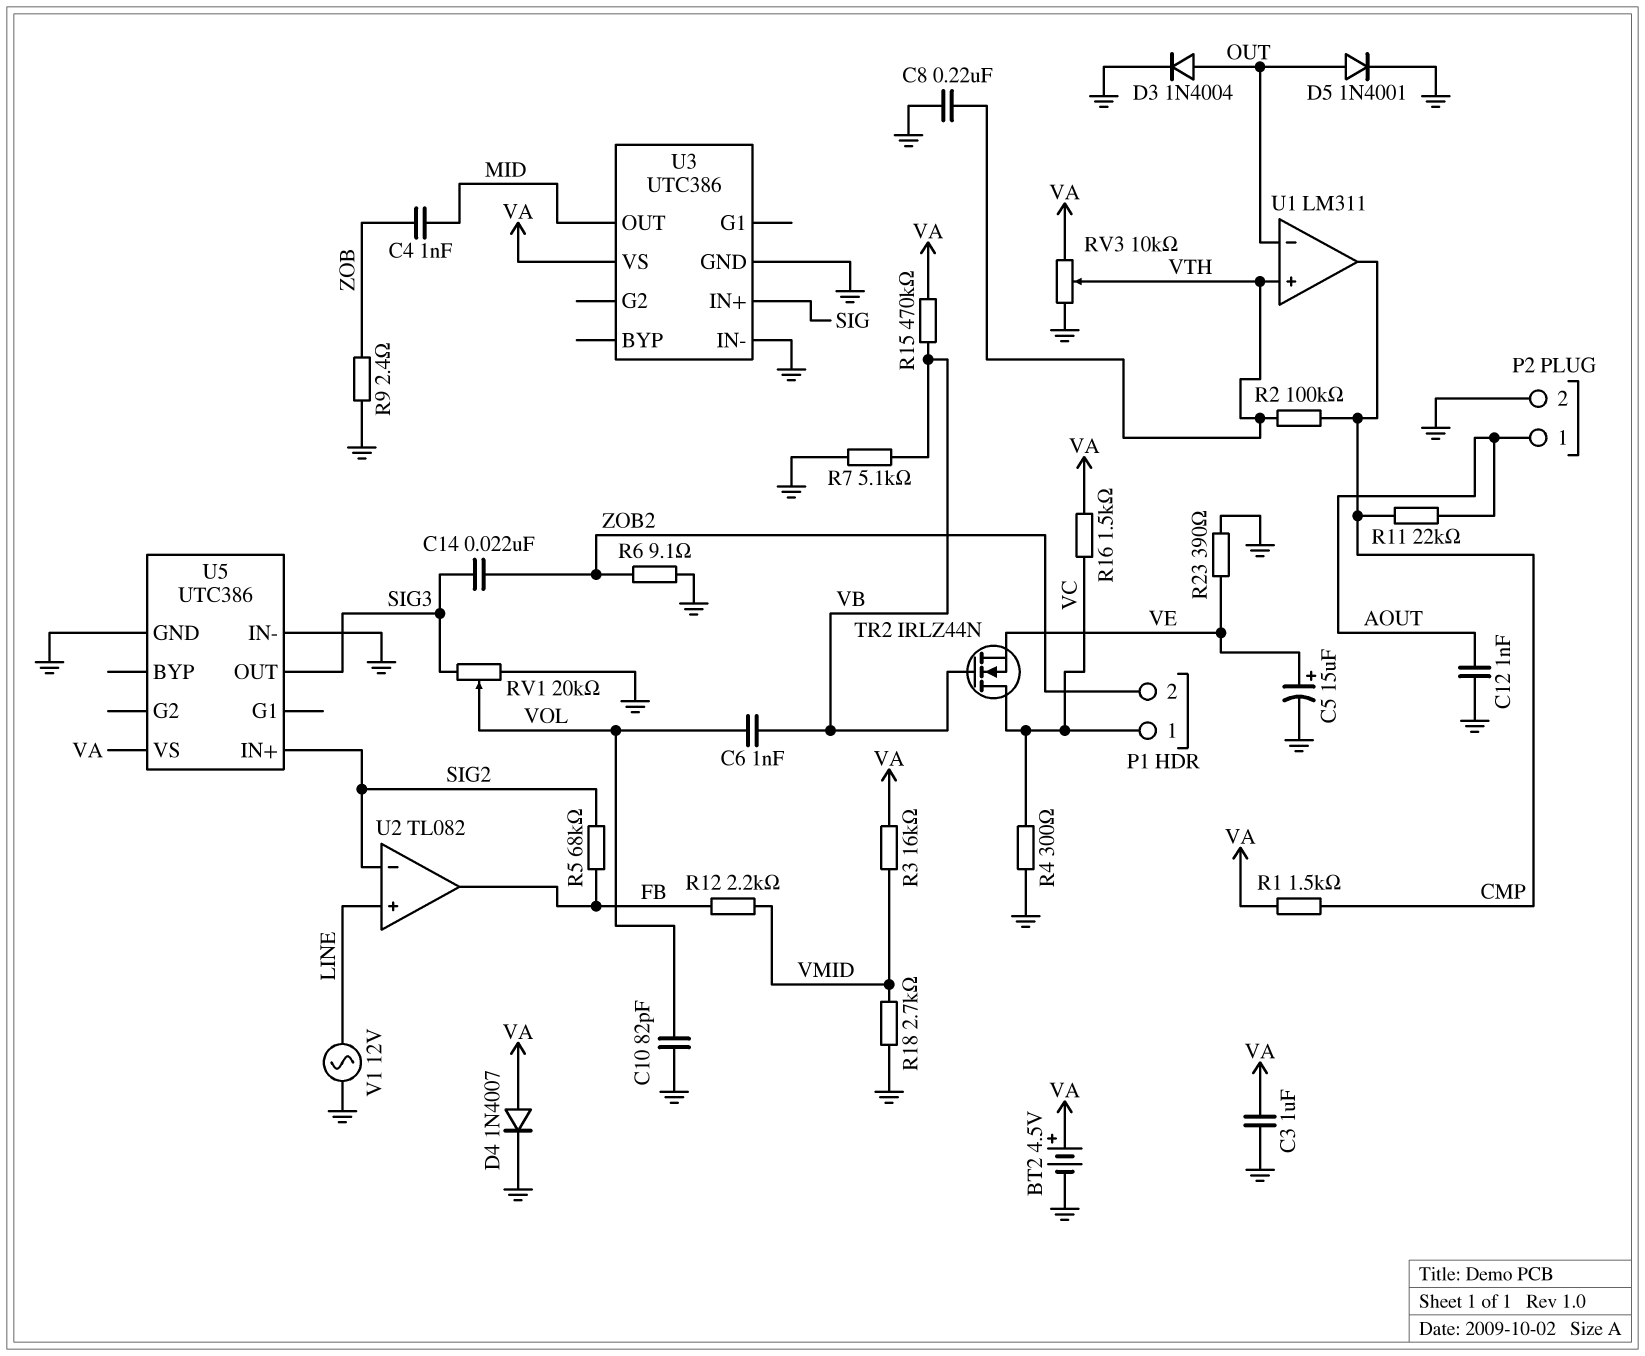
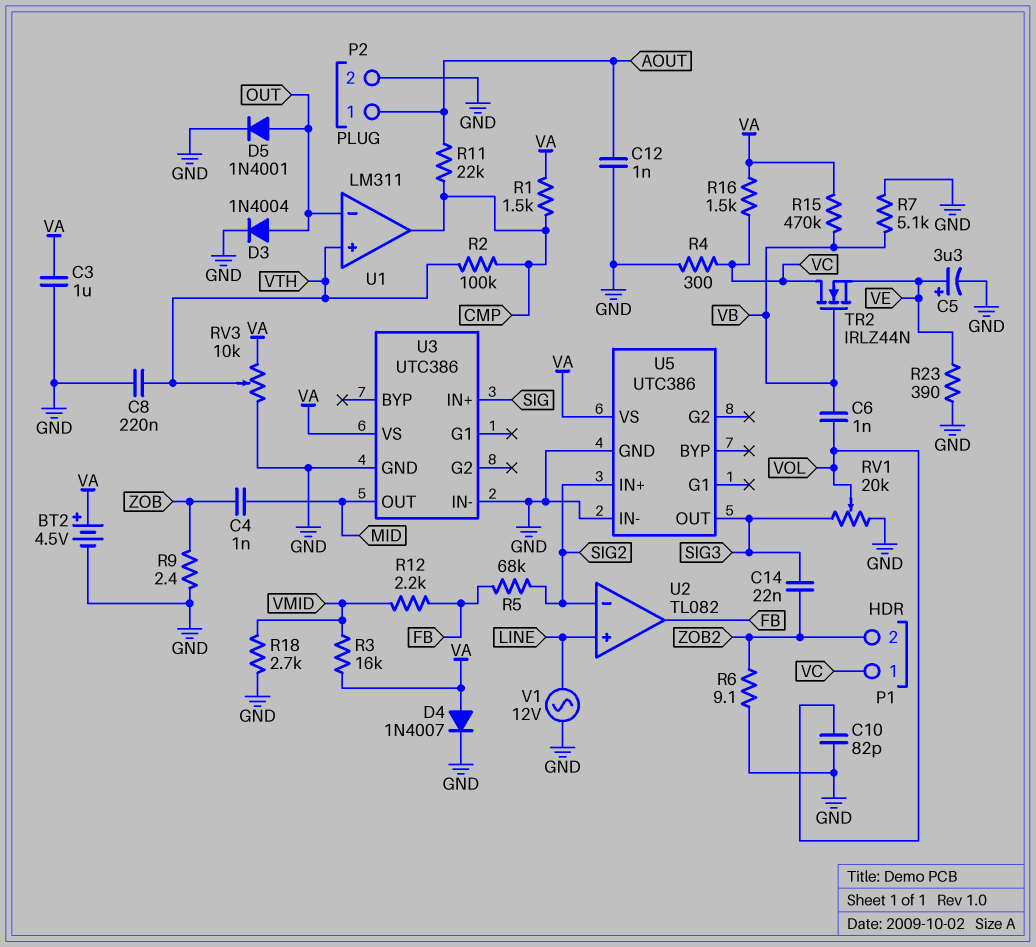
C5: 15uF (plus VE, minus GND) -> 3.3uF (plus VE, minus GND)

